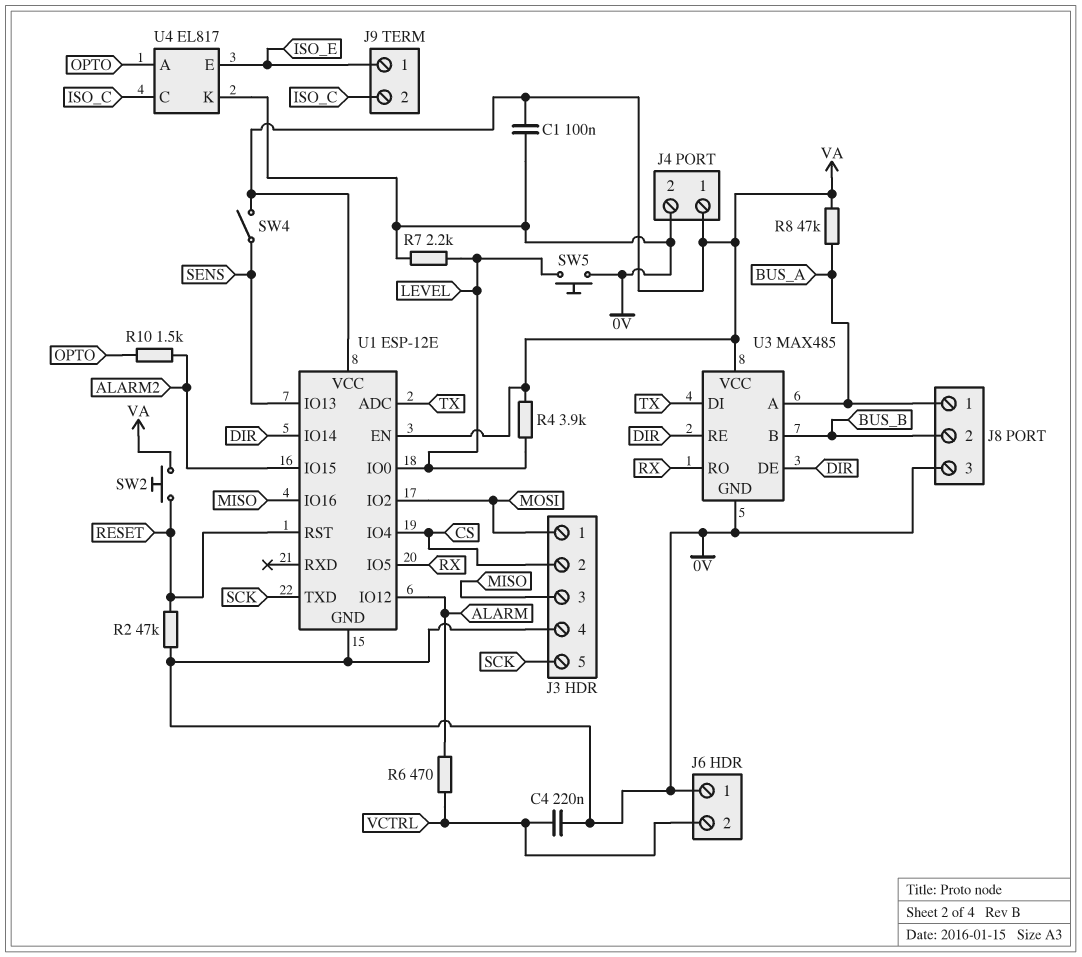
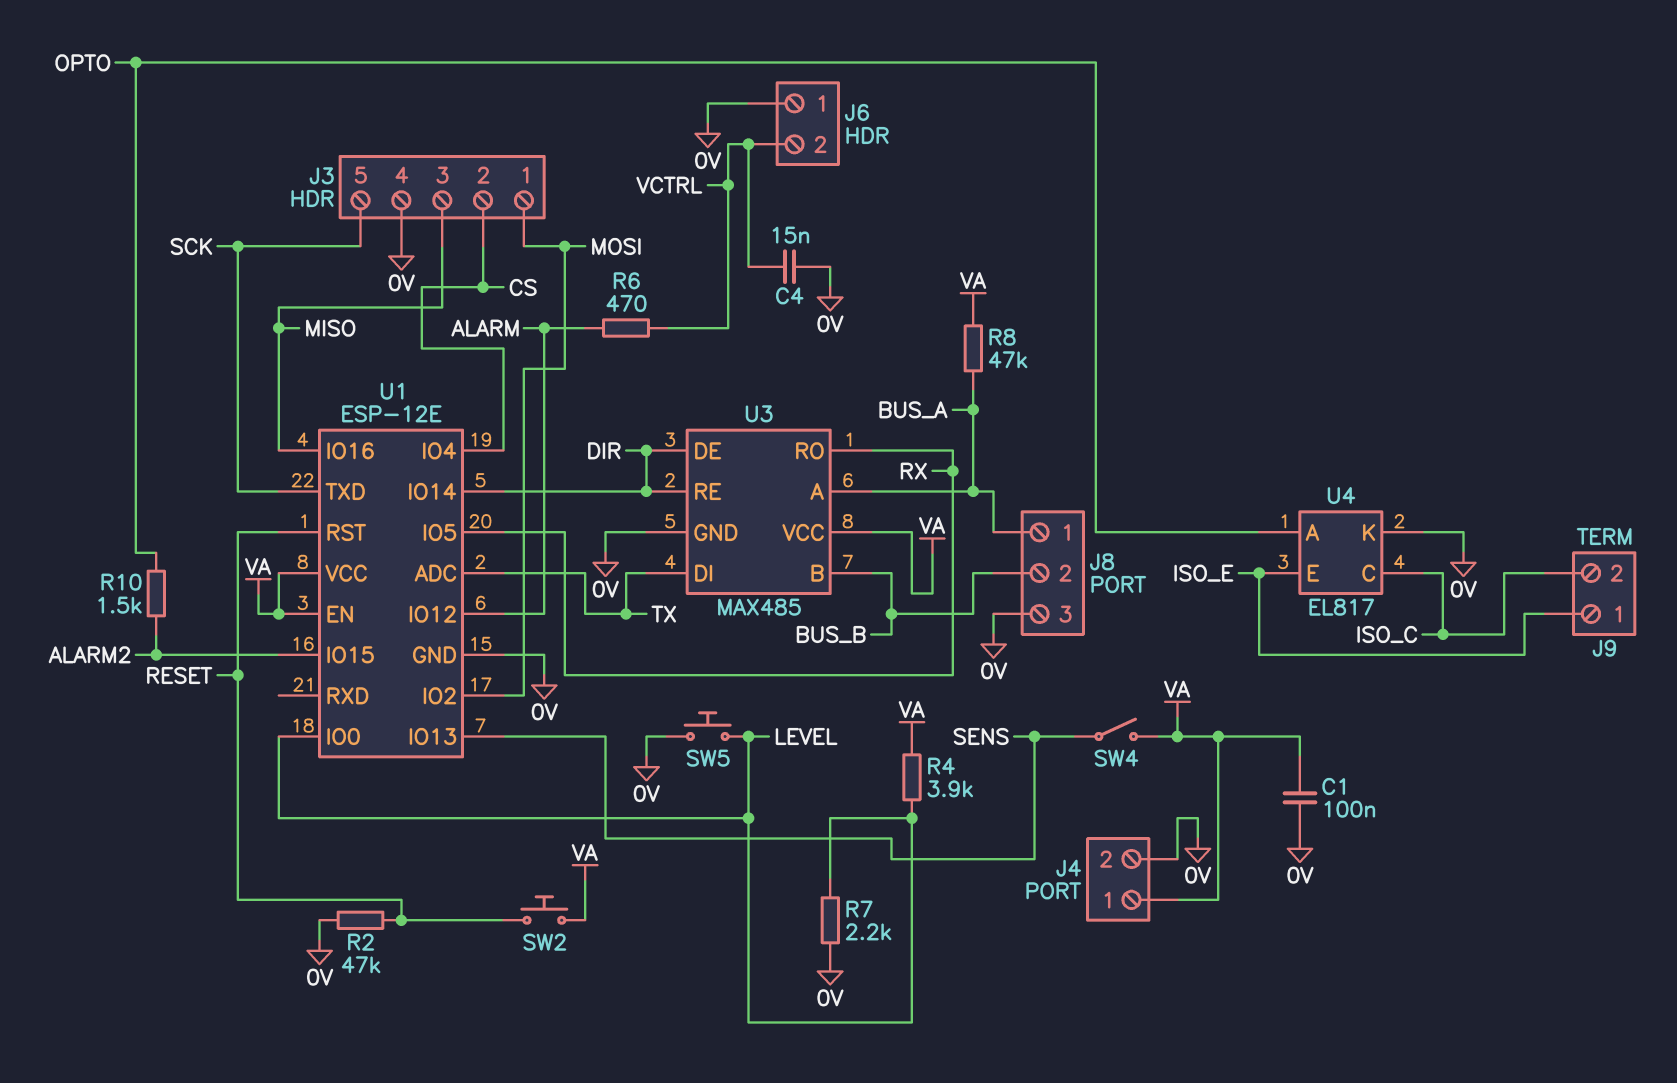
C4: 220nF (0V, VCTRL) -> 15nF (0V, VCTRL)

